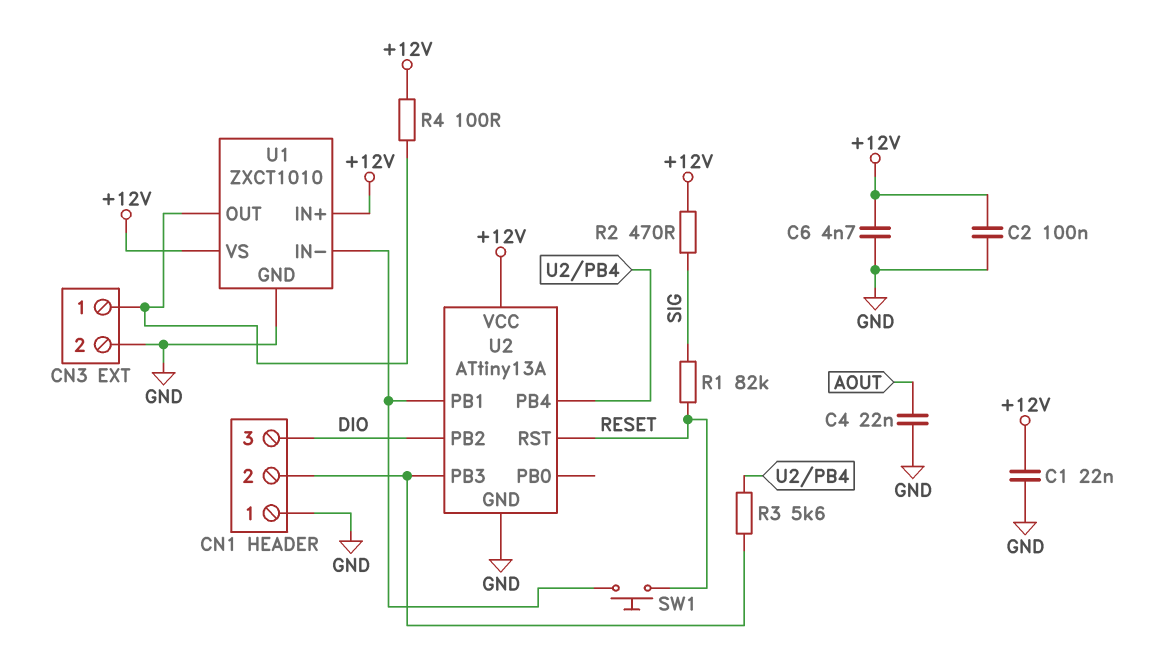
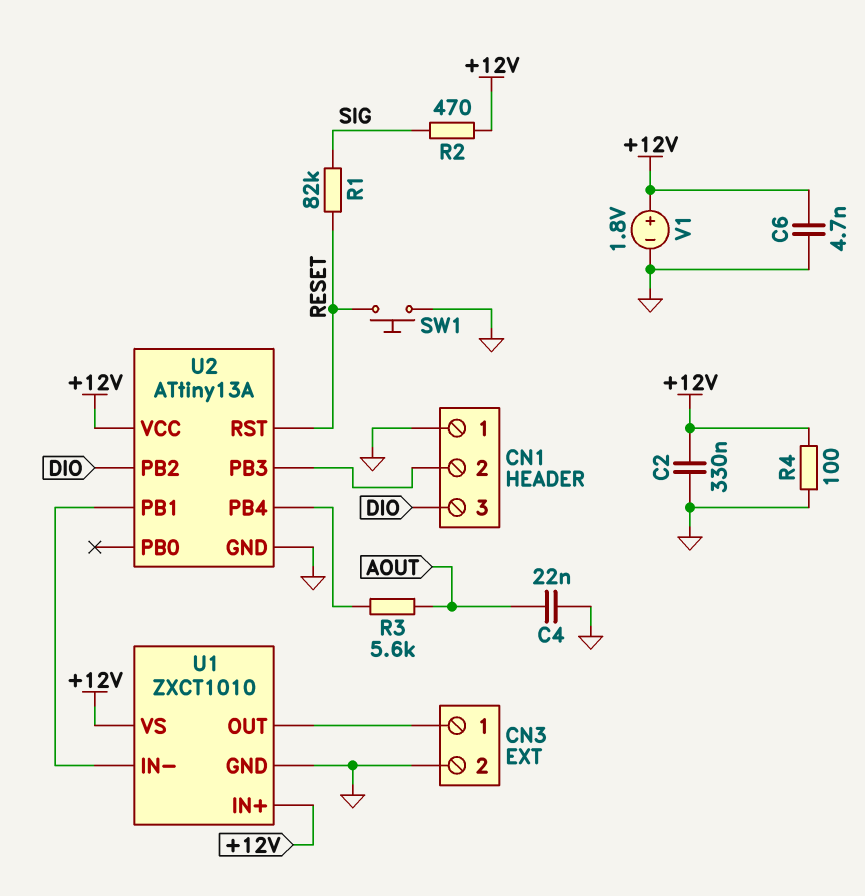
C1: 22nF (+12V, GND) -> none
C2: 100nF (+12V, GND) -> 330nF (+12V, GND)
R3: 5.6k (CN1/2, U2/PB4) -> 5.6k (AOUT, U2/PB4)
R4: 100 (+12V, CN3/1) -> 100 (+12V, GND)
SW1: button (RESET, U1/IN-) -> button (GND, RESET)
V1: none -> 1.8V (plus +12V, minus GND)

